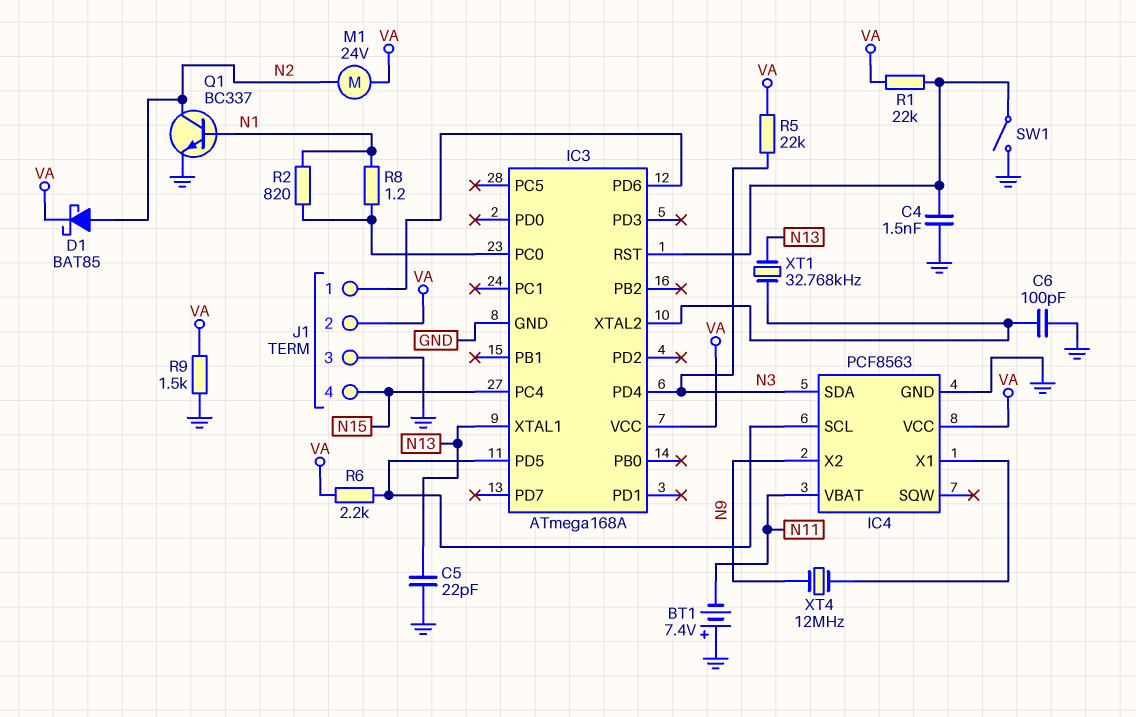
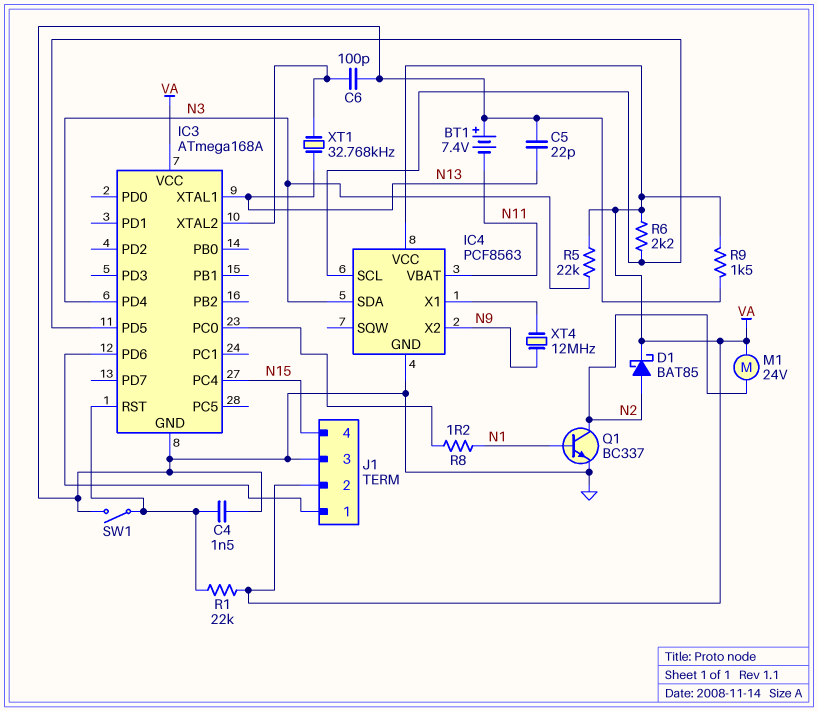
R2: 820 (IC3/PC0, N1) -> none

